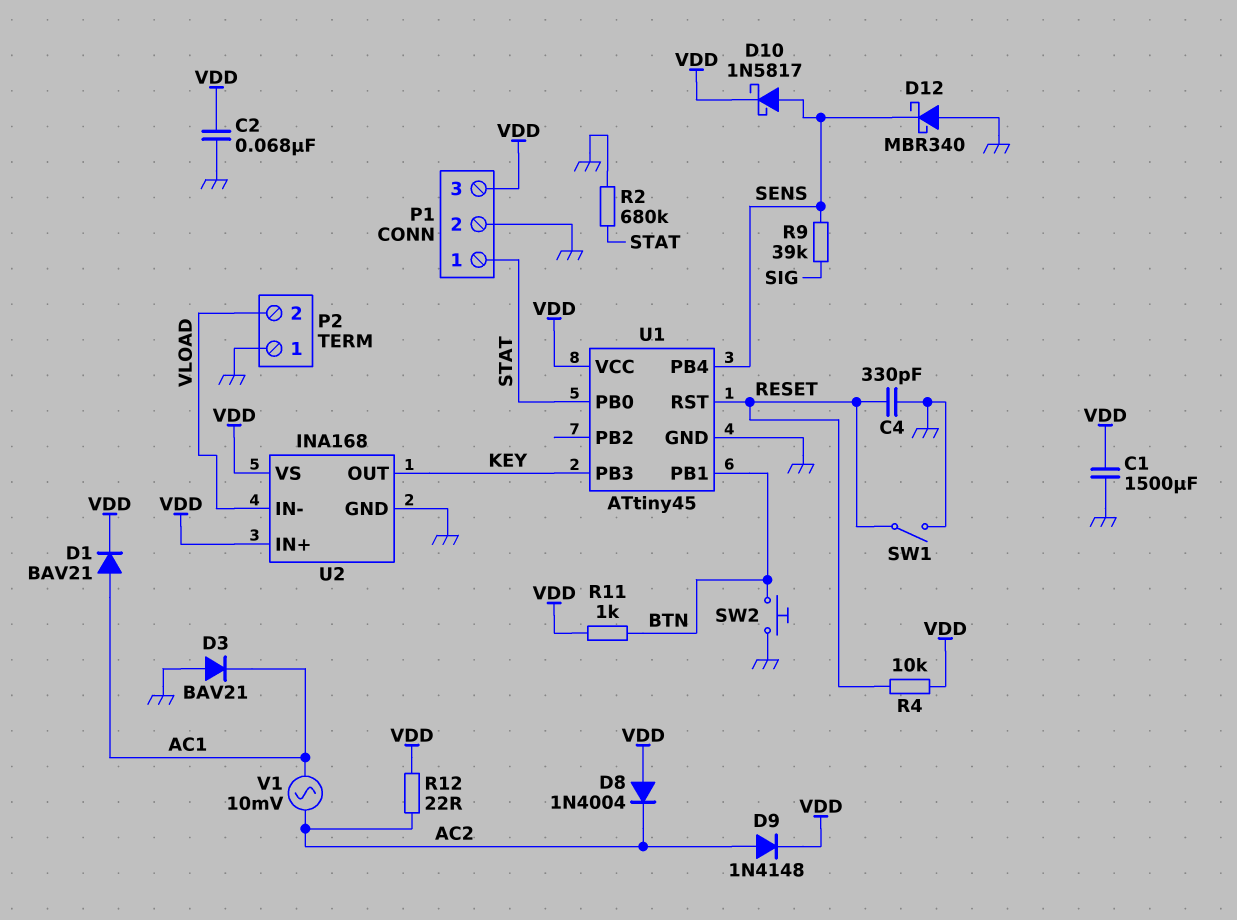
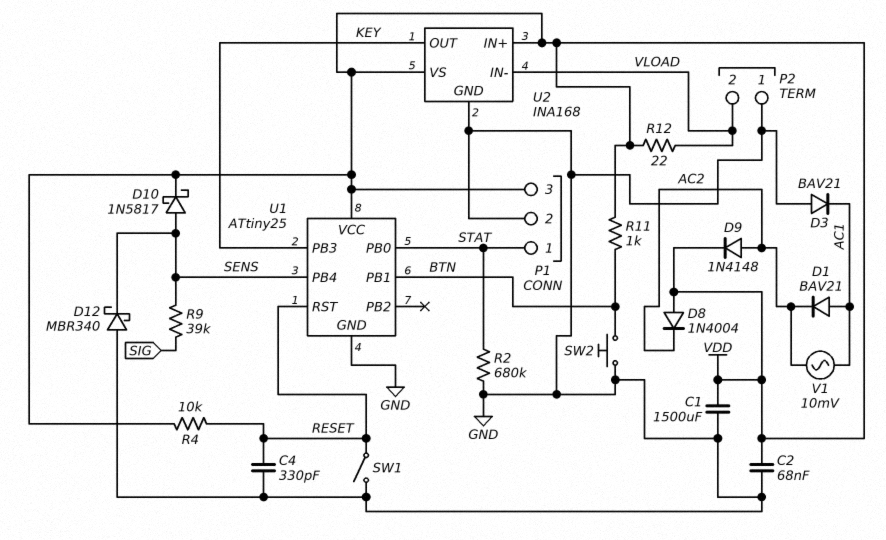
D1: diode BAV21 (A AC1, K VDD) -> diode BAV21 (A AC1, K AC2)
R12: 22 (AC2, VDD) -> 22 (VDD, VLOAD)
U1: ATtiny45 -> ATtiny25

